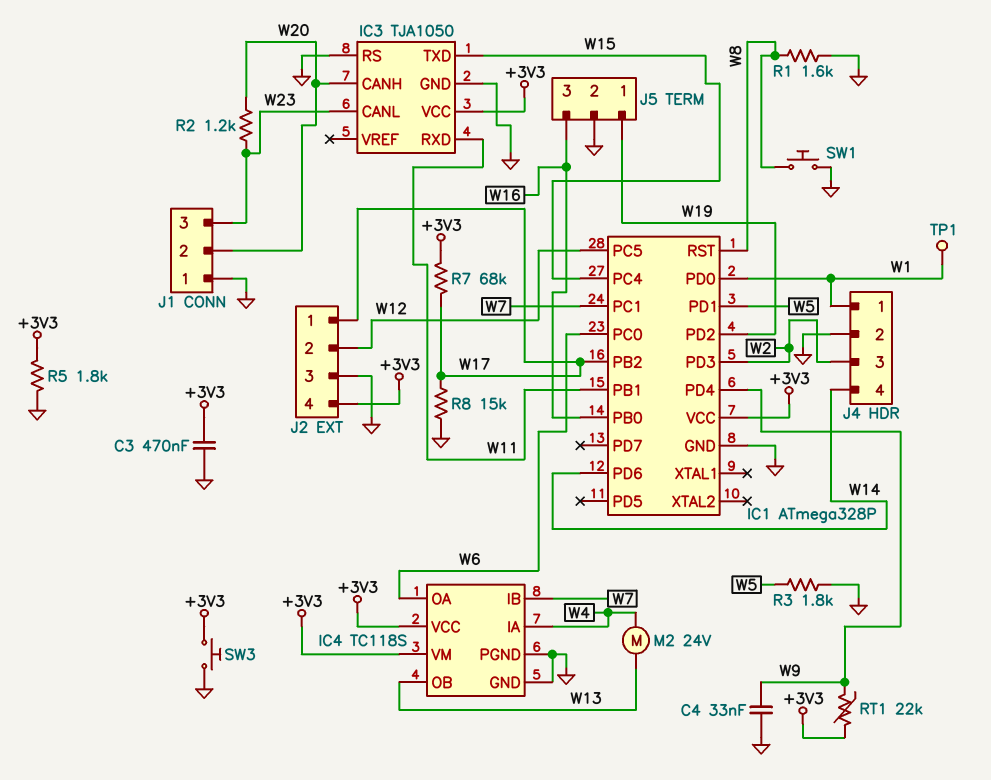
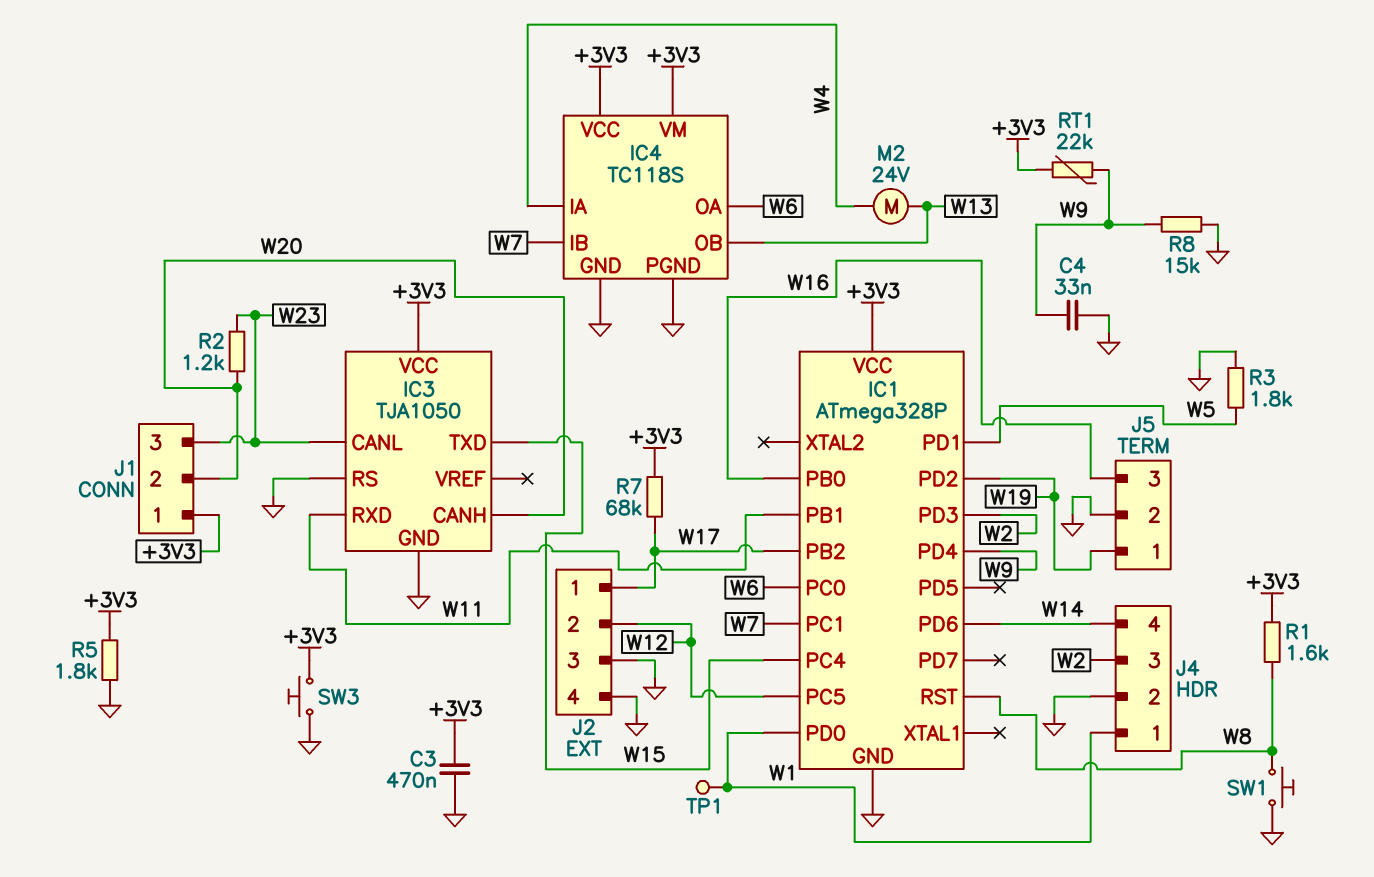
J1 pin 1: GND -> +3V3
J2 pin 4: +3V3 -> GND
R1: 1.6k (GND, W8) -> 1.6k (+3V3, W8)
R8: 15k (GND, W17) -> 15k (GND, W9)

